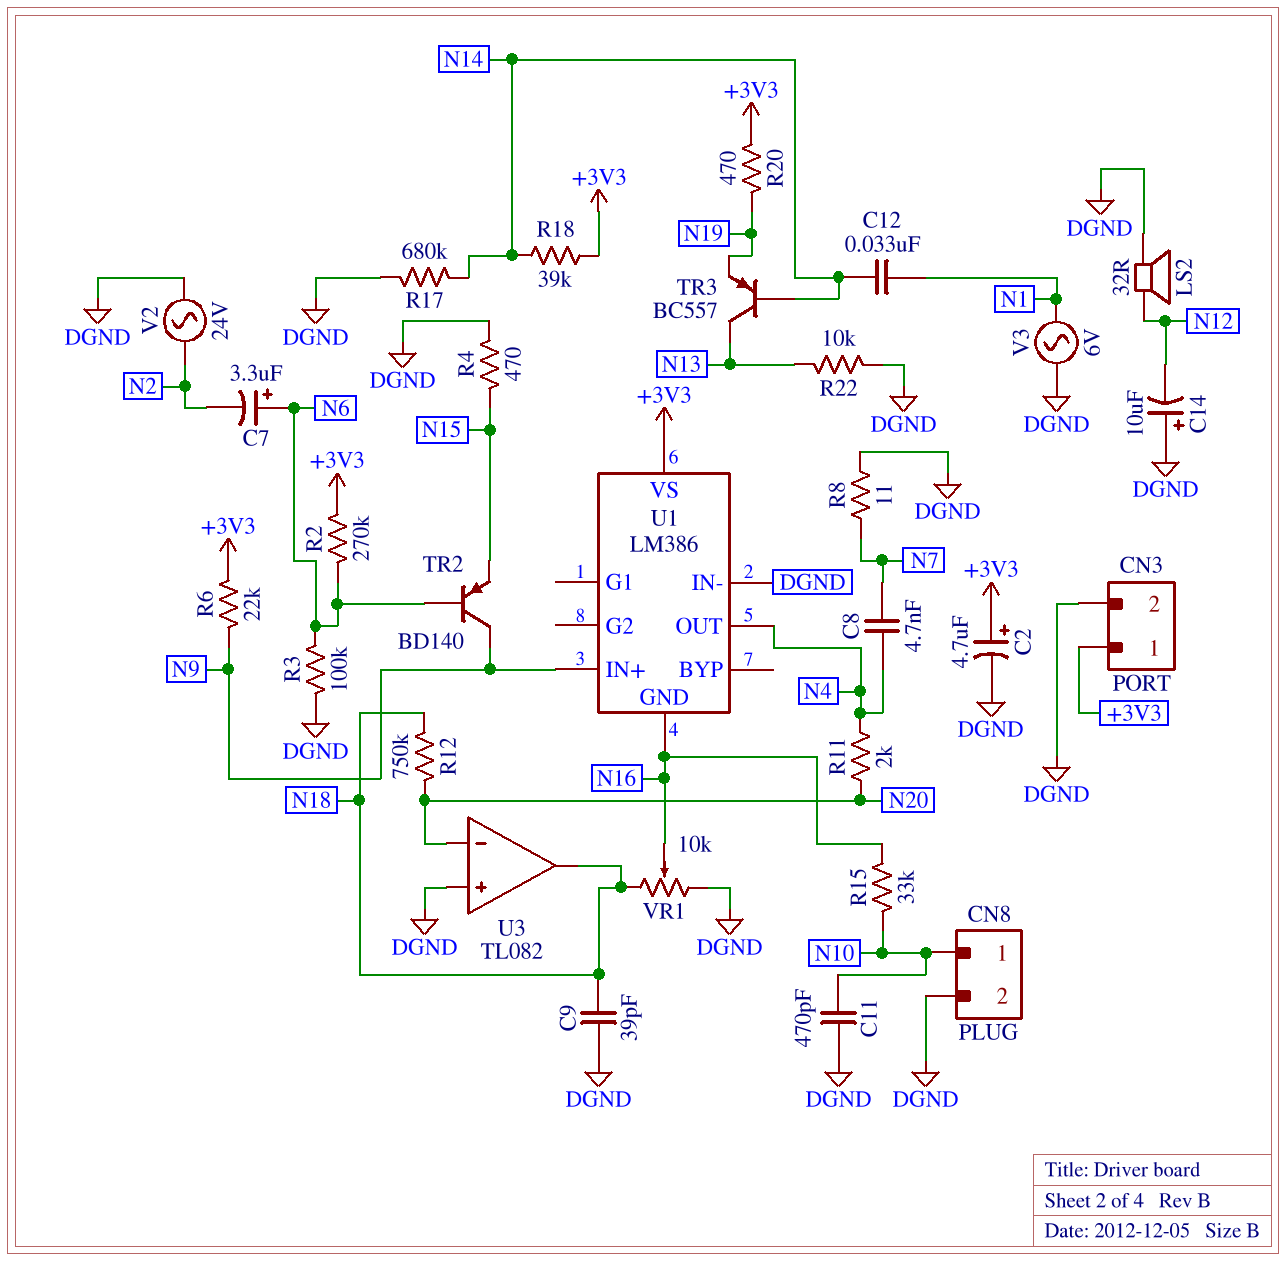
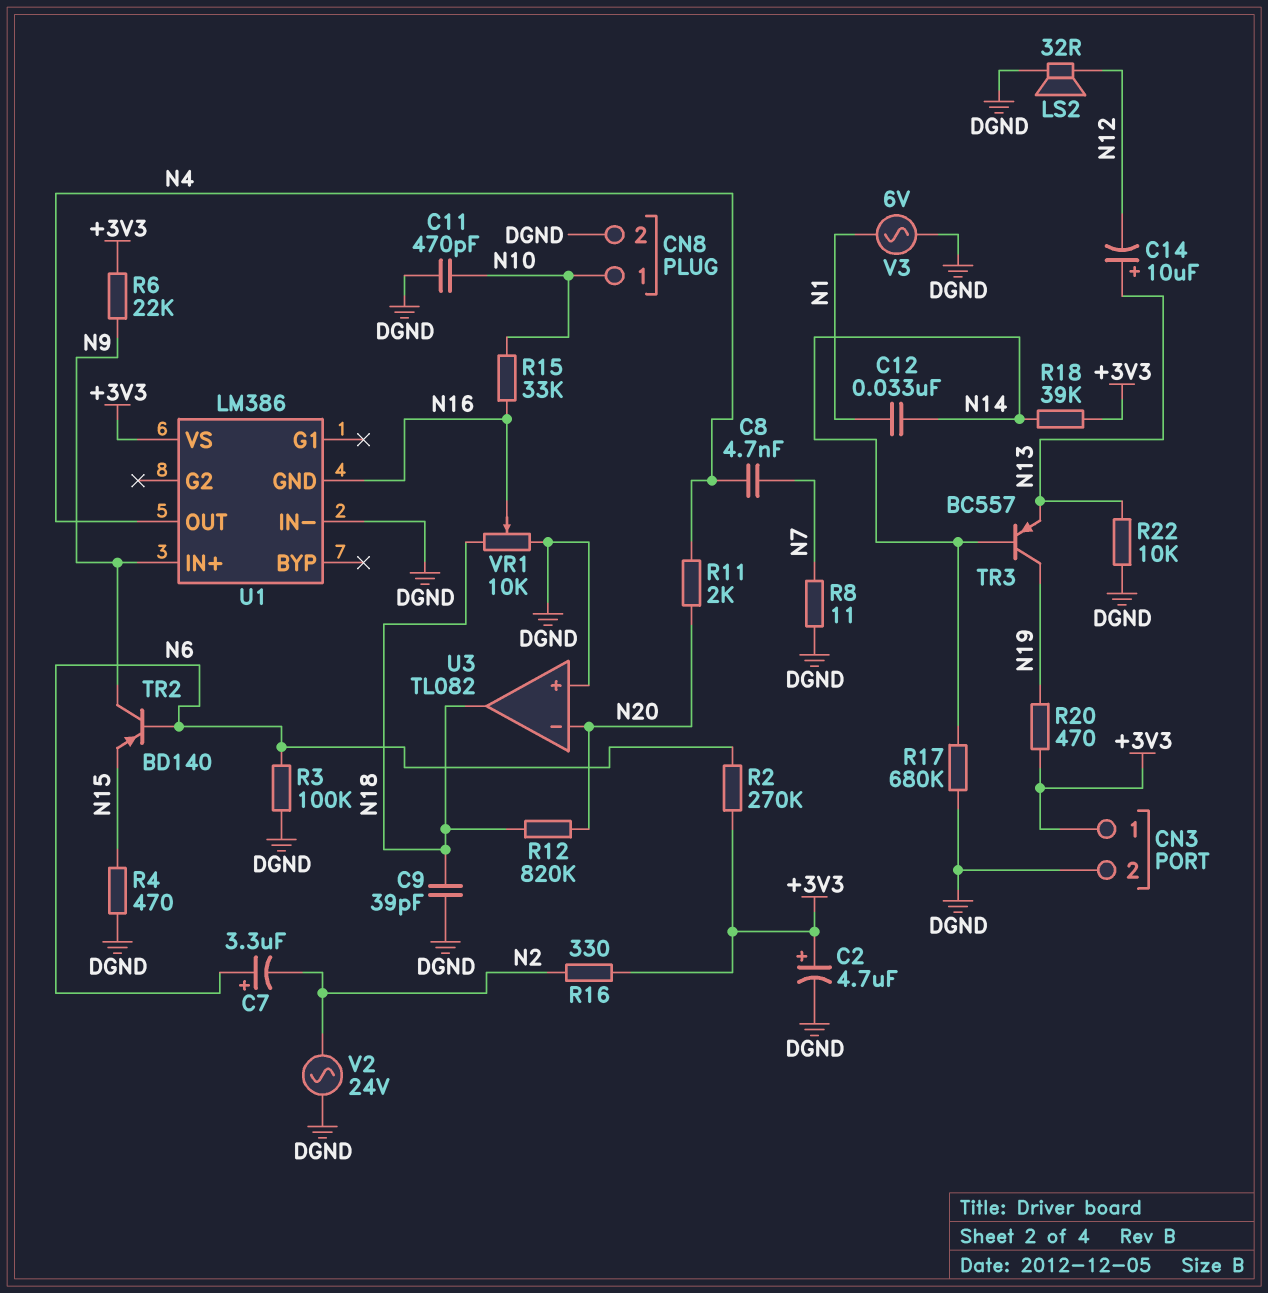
C14: 10uF (plus DGND, minus N12) -> 10uF (plus N13, minus N12)
R12: 750k (N18, N20) -> 820k (N18, N20)
R16: none -> 330 (+3V3, N2)
TR3: PNP BC557 (B N14, C N13, E N19) -> PNP BC557 (B N14, C N19, E N13)

